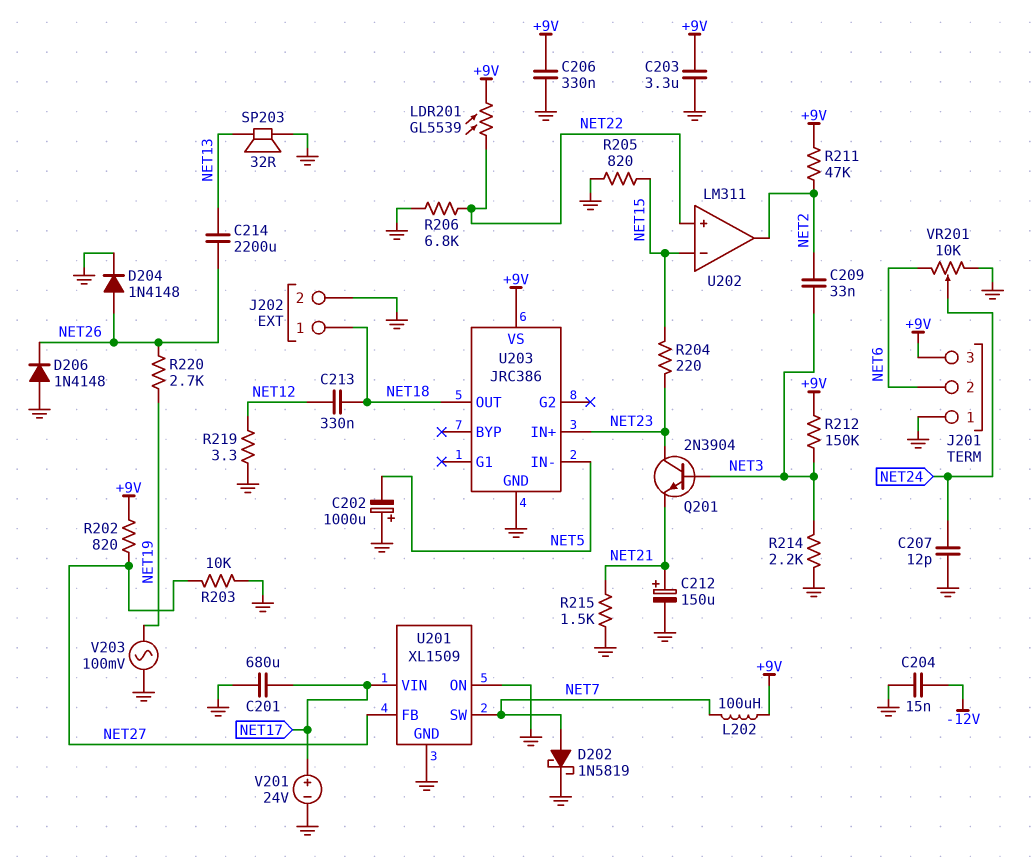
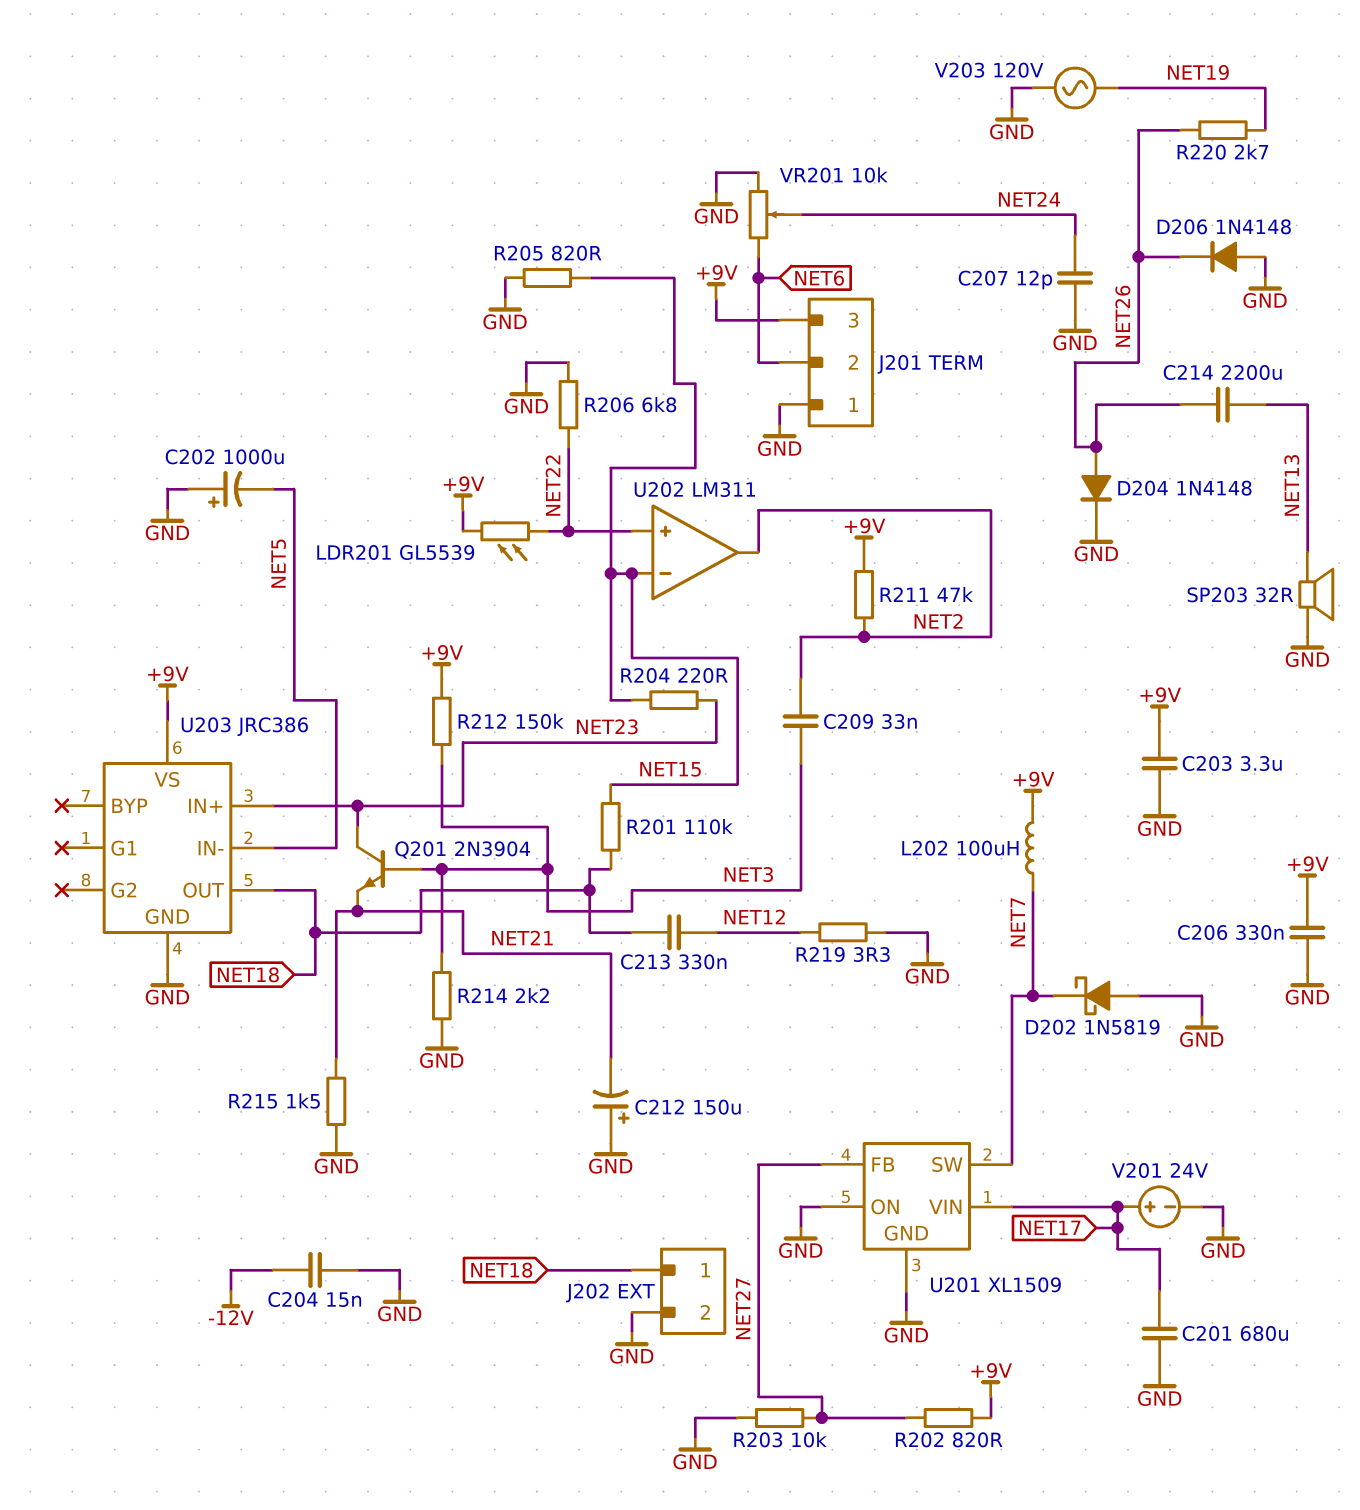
C212: 150uF (plus NET21, minus GND) -> 150uF (plus GND, minus NET21)
D202: schottky 1N5819 (A NET7, K GND) -> schottky 1N5819 (A GND, K NET7)
R201: none -> 110k (NET15, NET18)
V203: AC 100mV (GND, NET19) -> AC 120V (GND, NET19)

